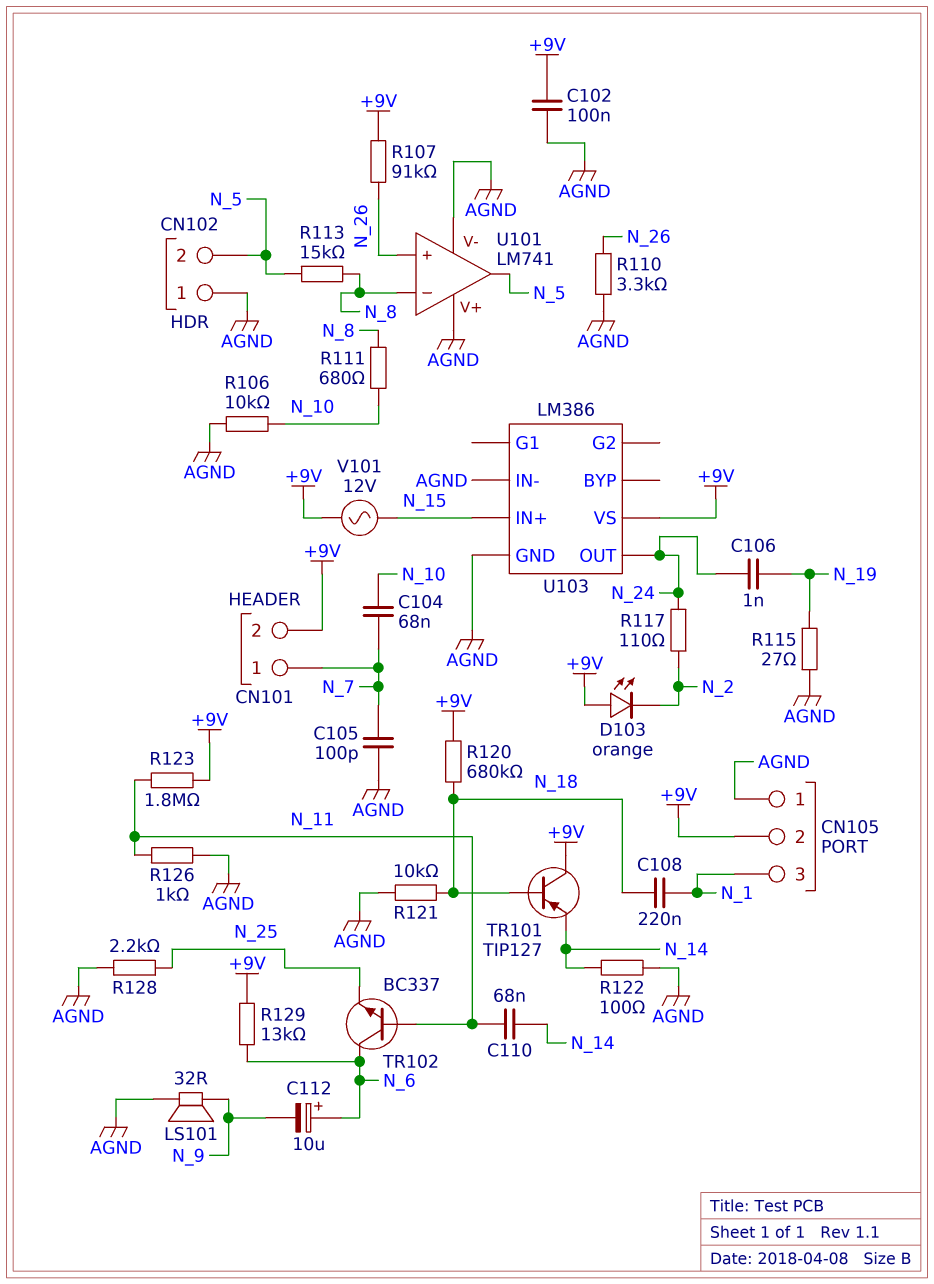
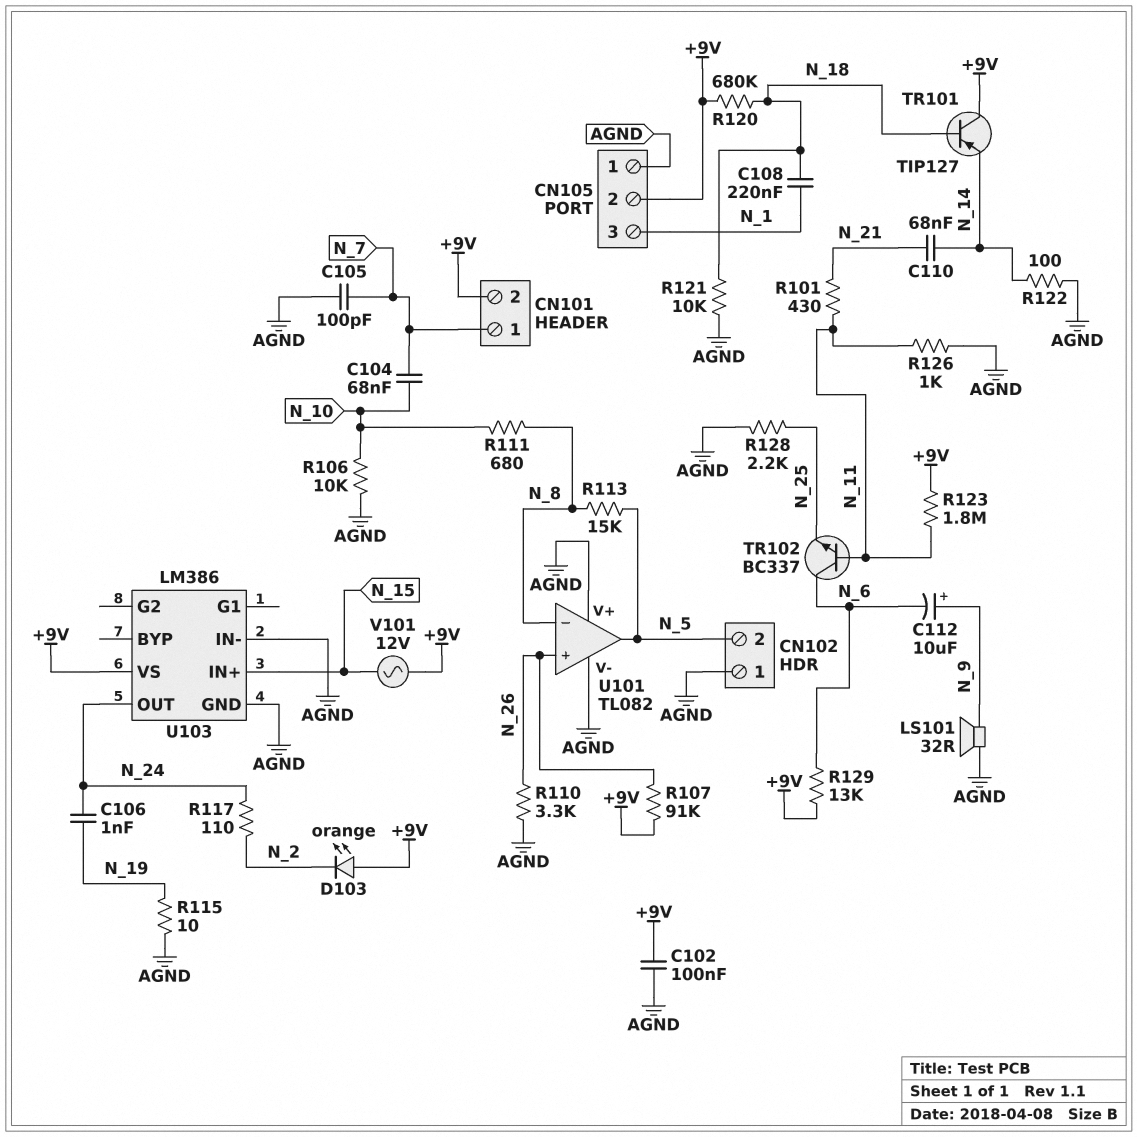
C110: 68nF (N_11, N_14) -> 68nF (N_14, N_21)
C112: 10uF (plus N_6, minus N_9) -> 10uF (plus N_9, minus N_6)
R101: none -> 430 (N_11, N_21)
R115: 27 (AGND, N_19) -> 10 (AGND, N_19)
U101: LM741 -> TL082

